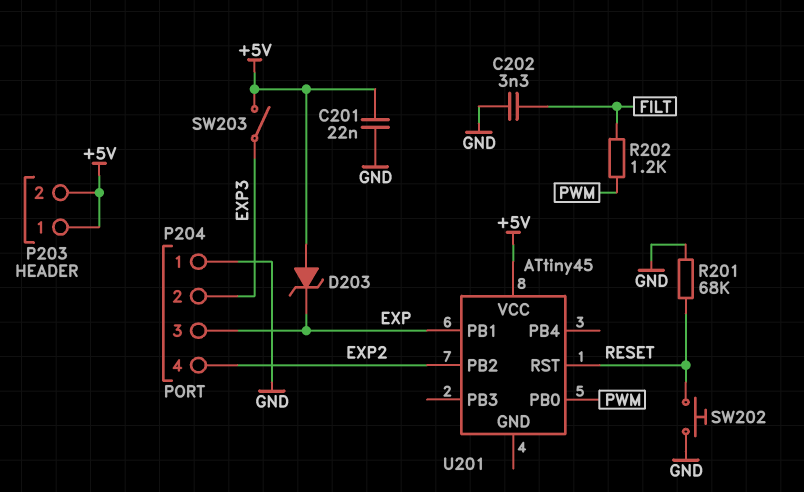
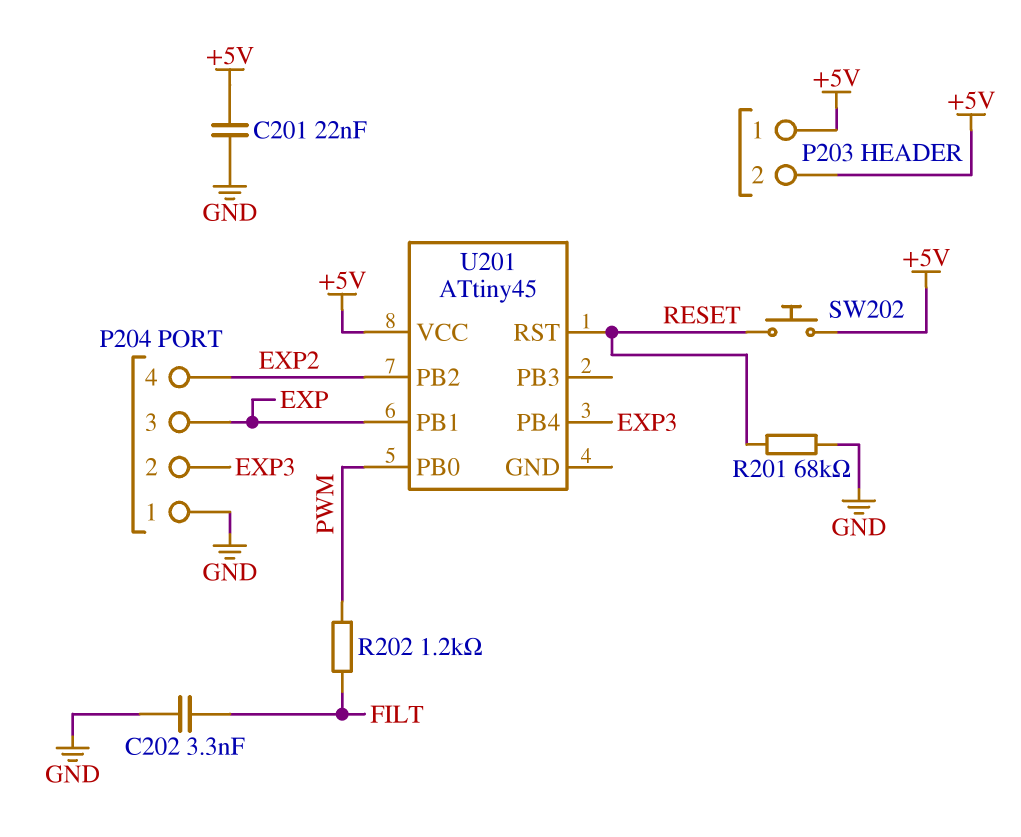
D203: zener (A +5V, K EXP) -> none
SW202: button (GND, RESET) -> button (+5V, RESET)
SW203: switch (+5V, EXP3) -> none
U201 pin PB4: none -> EXP3

